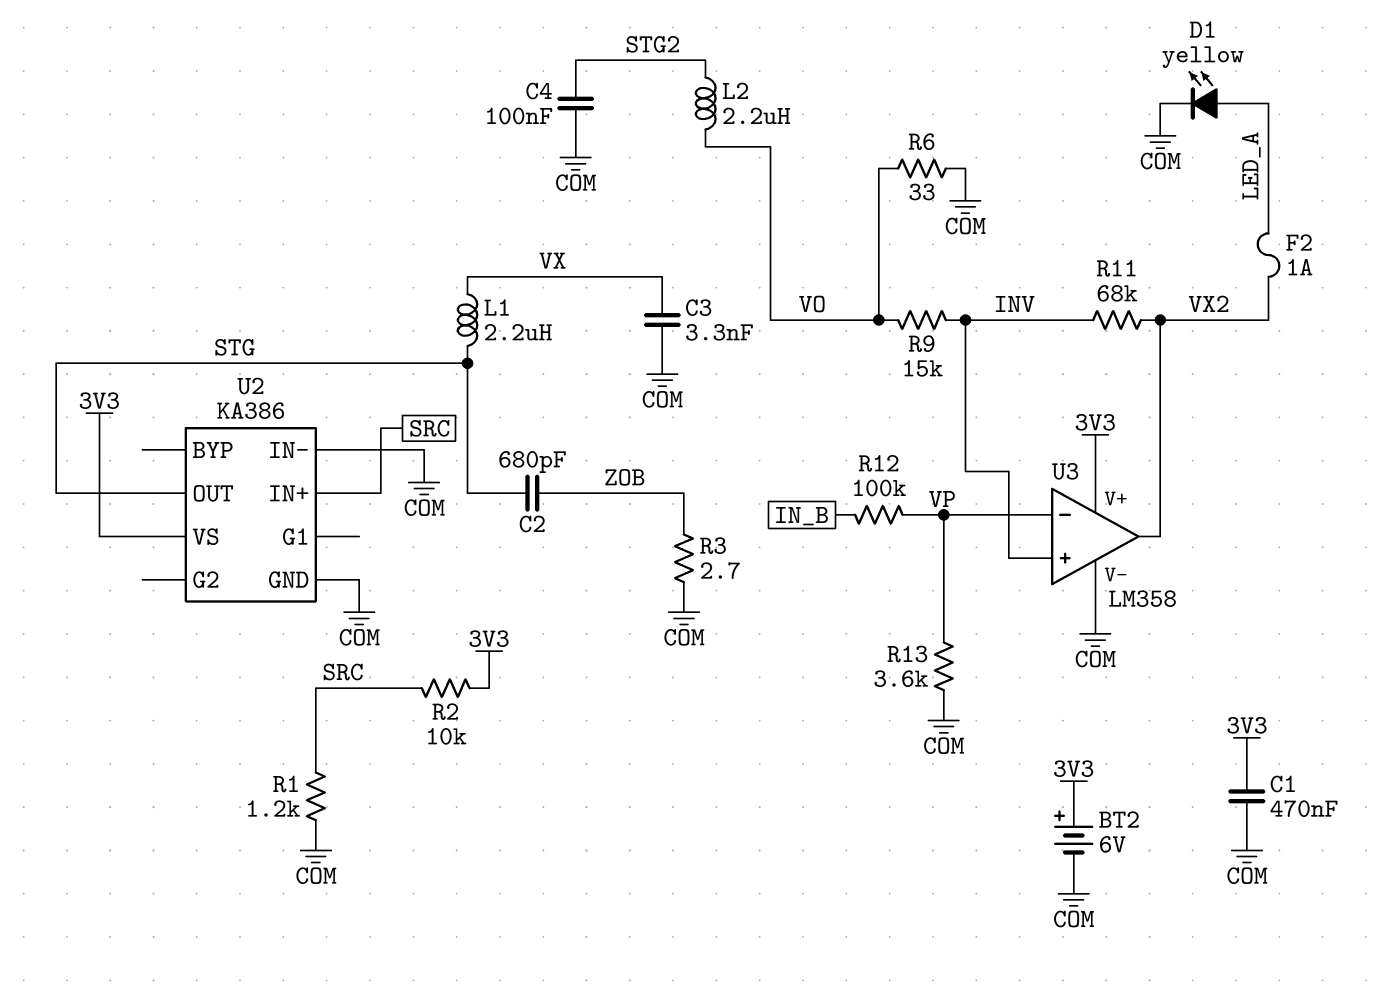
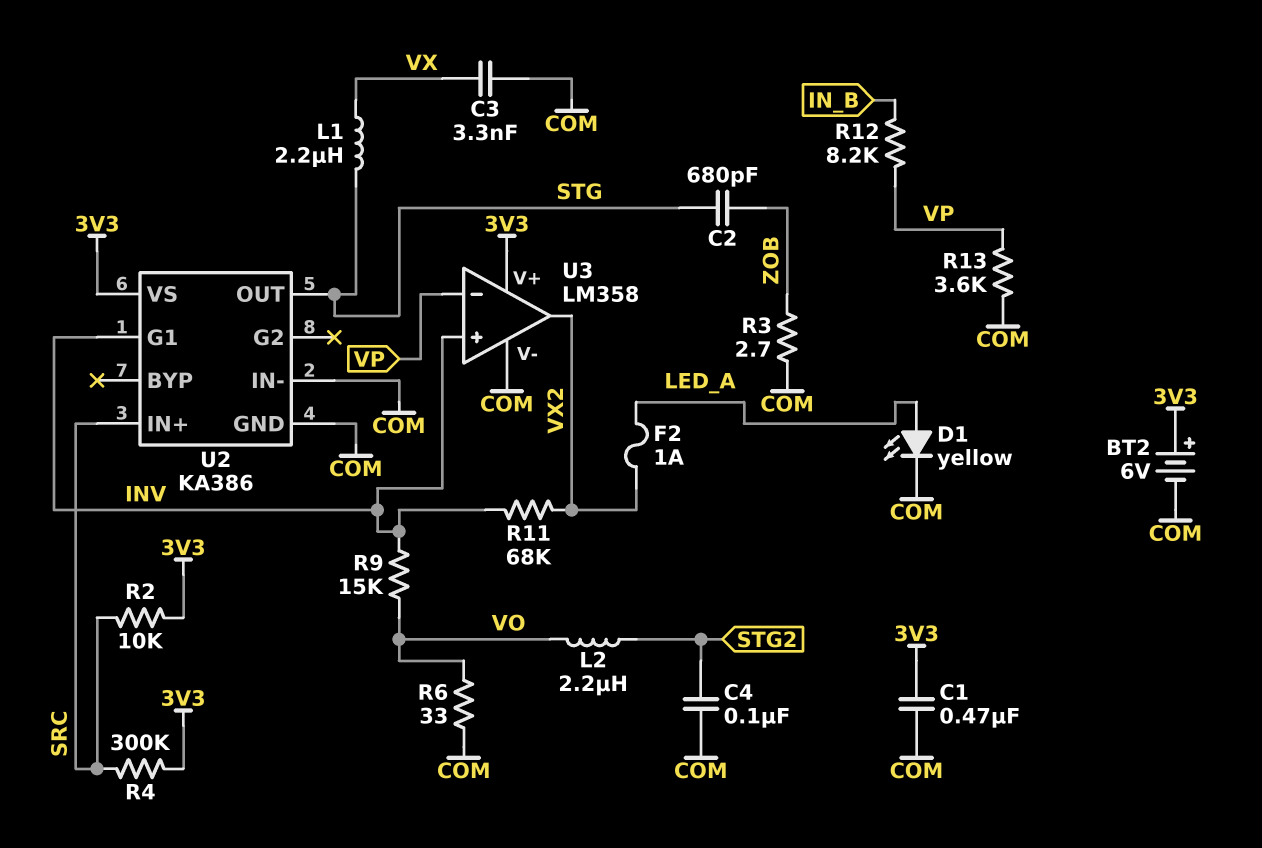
R1: 1.2k (COM, SRC) -> none
R4: none -> 300k (3V3, SRC)
R12: 100k (IN_B, VP) -> 8.2k (IN_B, VP)
U2 pin G1: none -> INV

